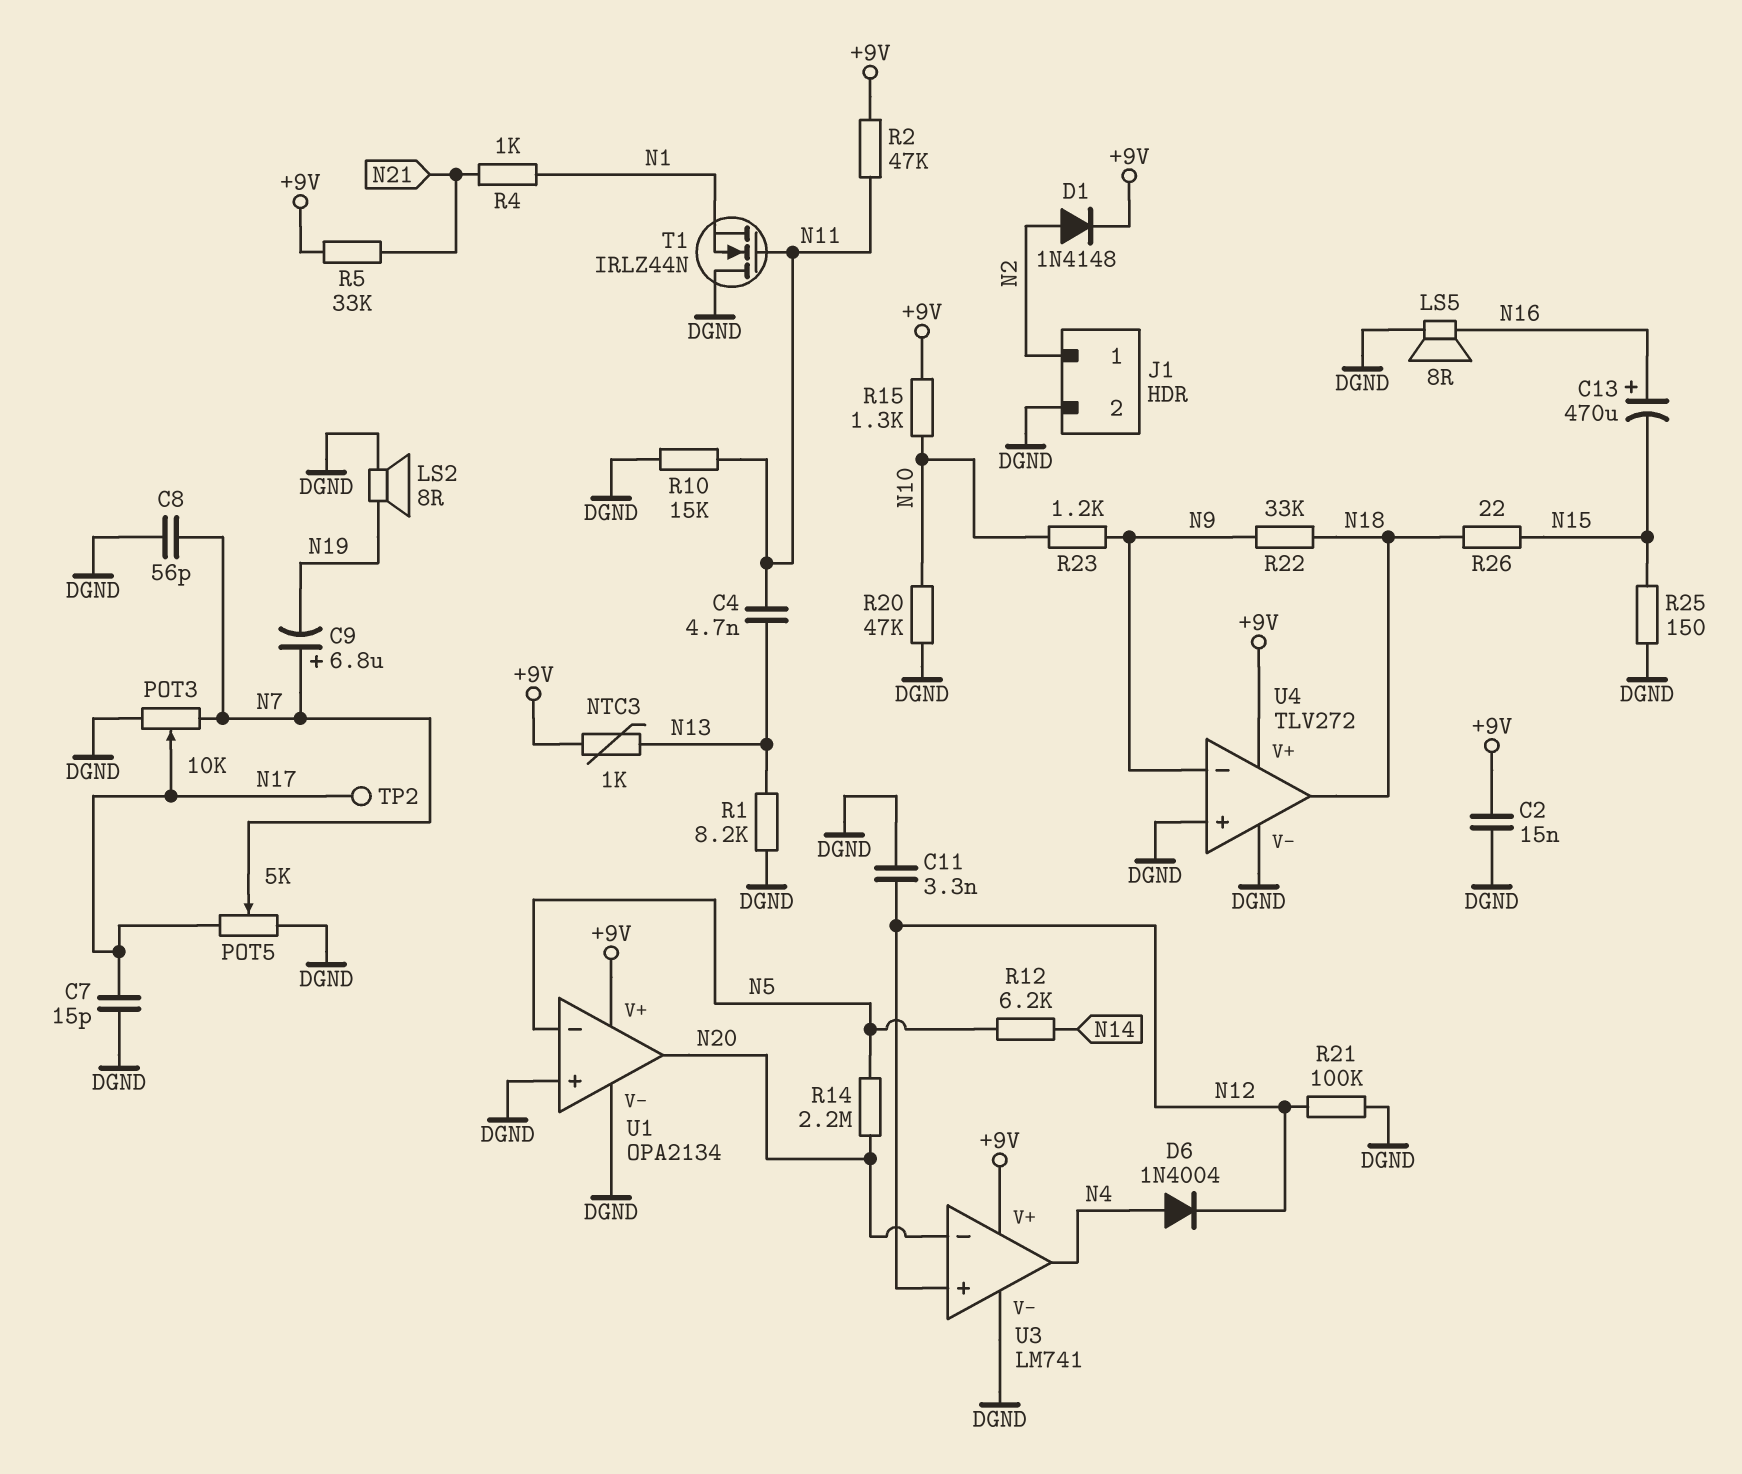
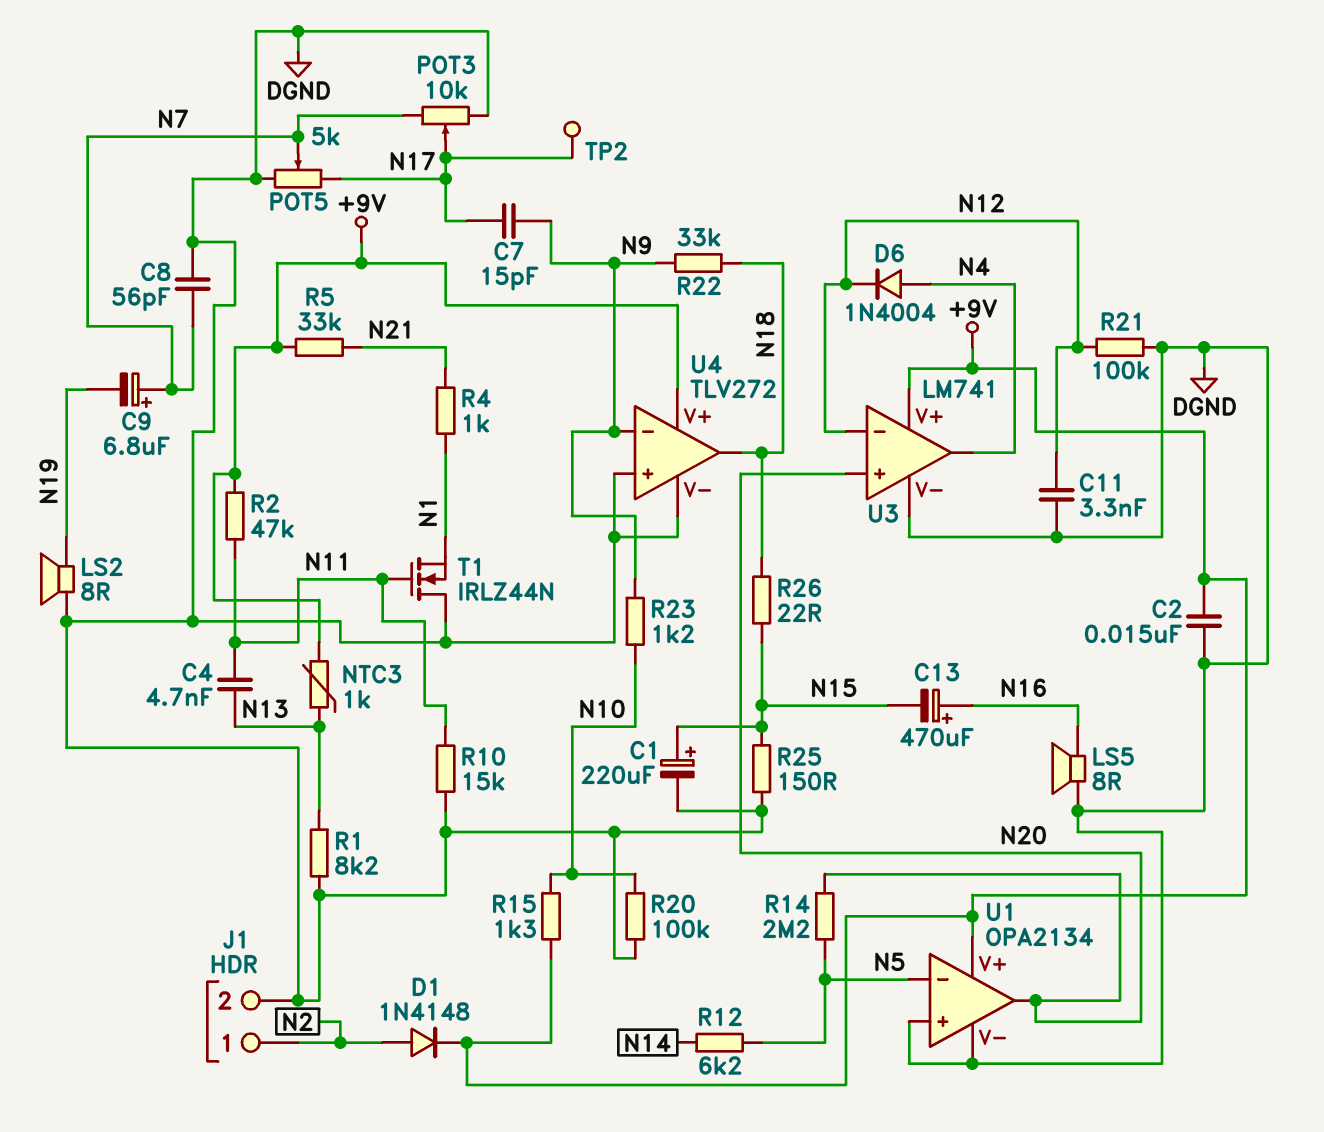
C1: none -> 220uF (plus N15, minus DGND)
C7: 15pF (DGND, N17) -> 15pF (N9, N17)
R20: 47k (DGND, N10) -> 100k (DGND, N10)
U3 pin in+: N12 -> N20
U3 pin in-: N20 -> N12

